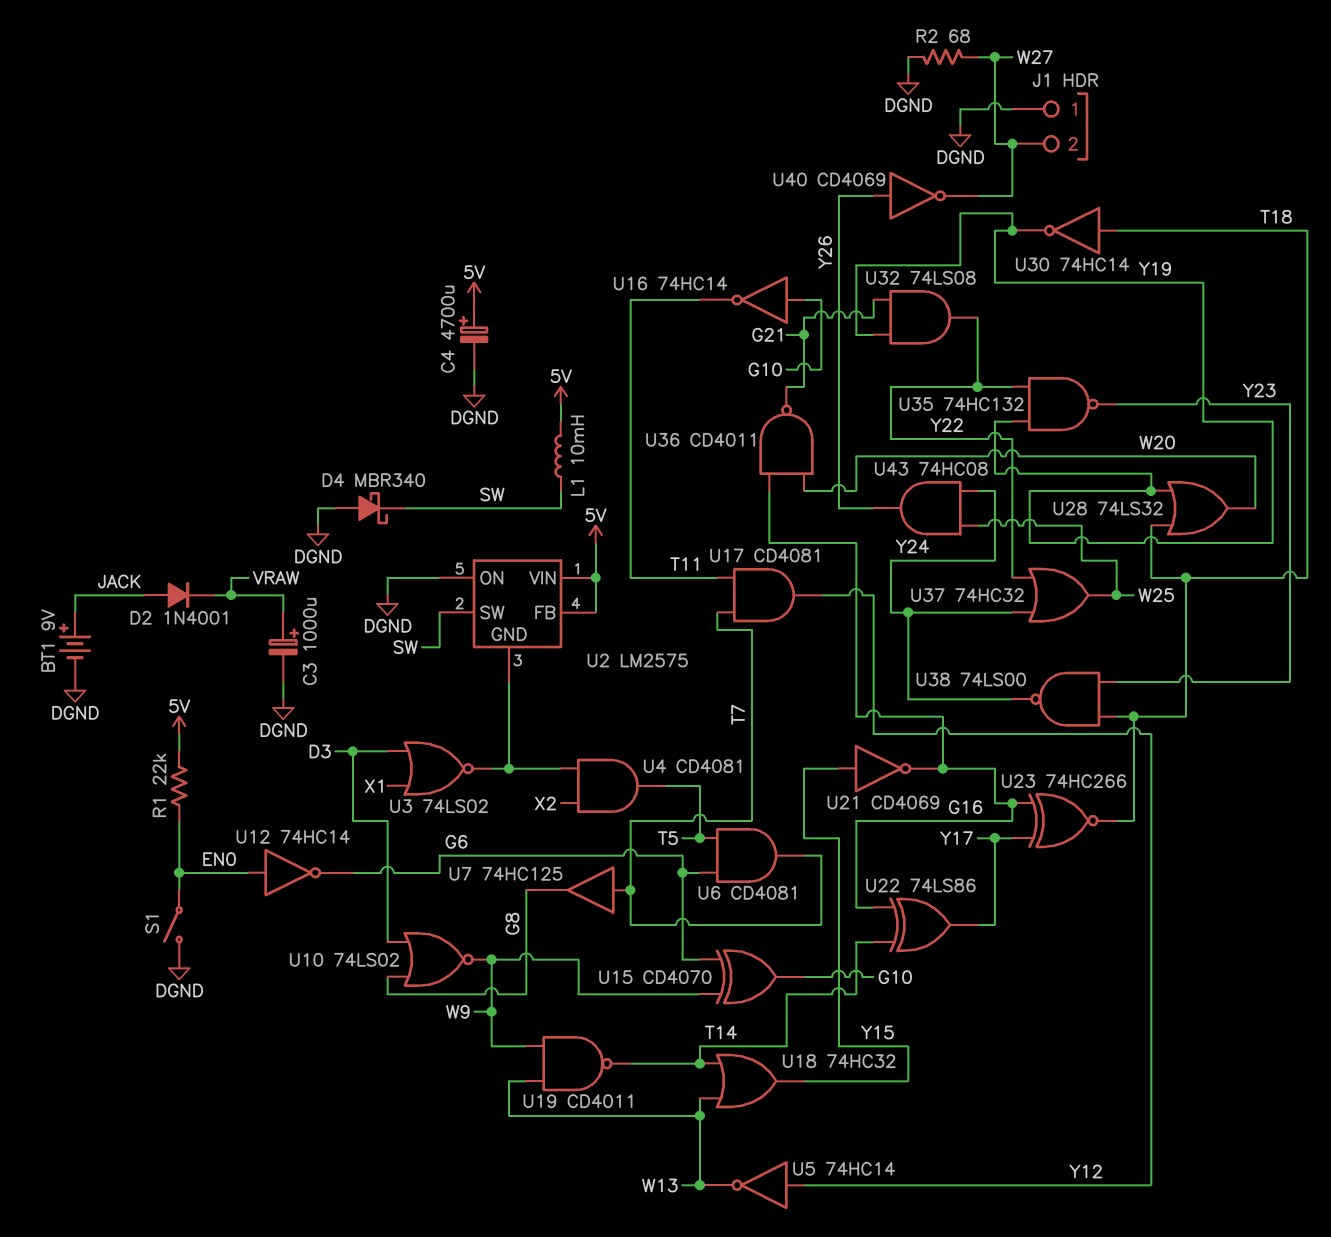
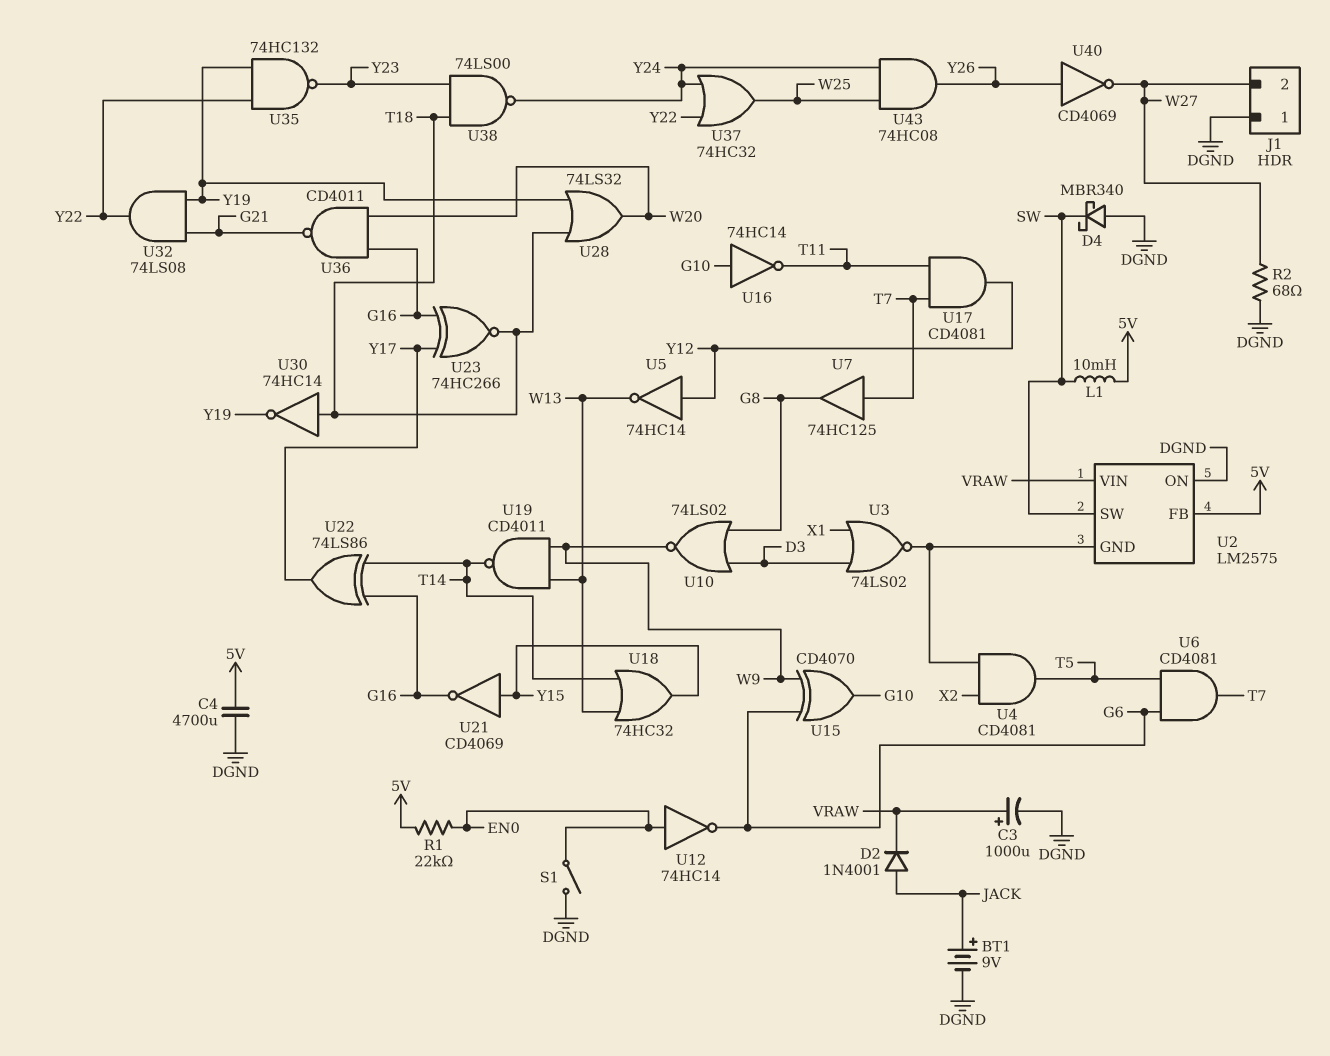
C4: 4700uF (plus 5V, minus DGND) -> 4700uF (5V, DGND)
U2 pin VIN: 5V -> VRAW

